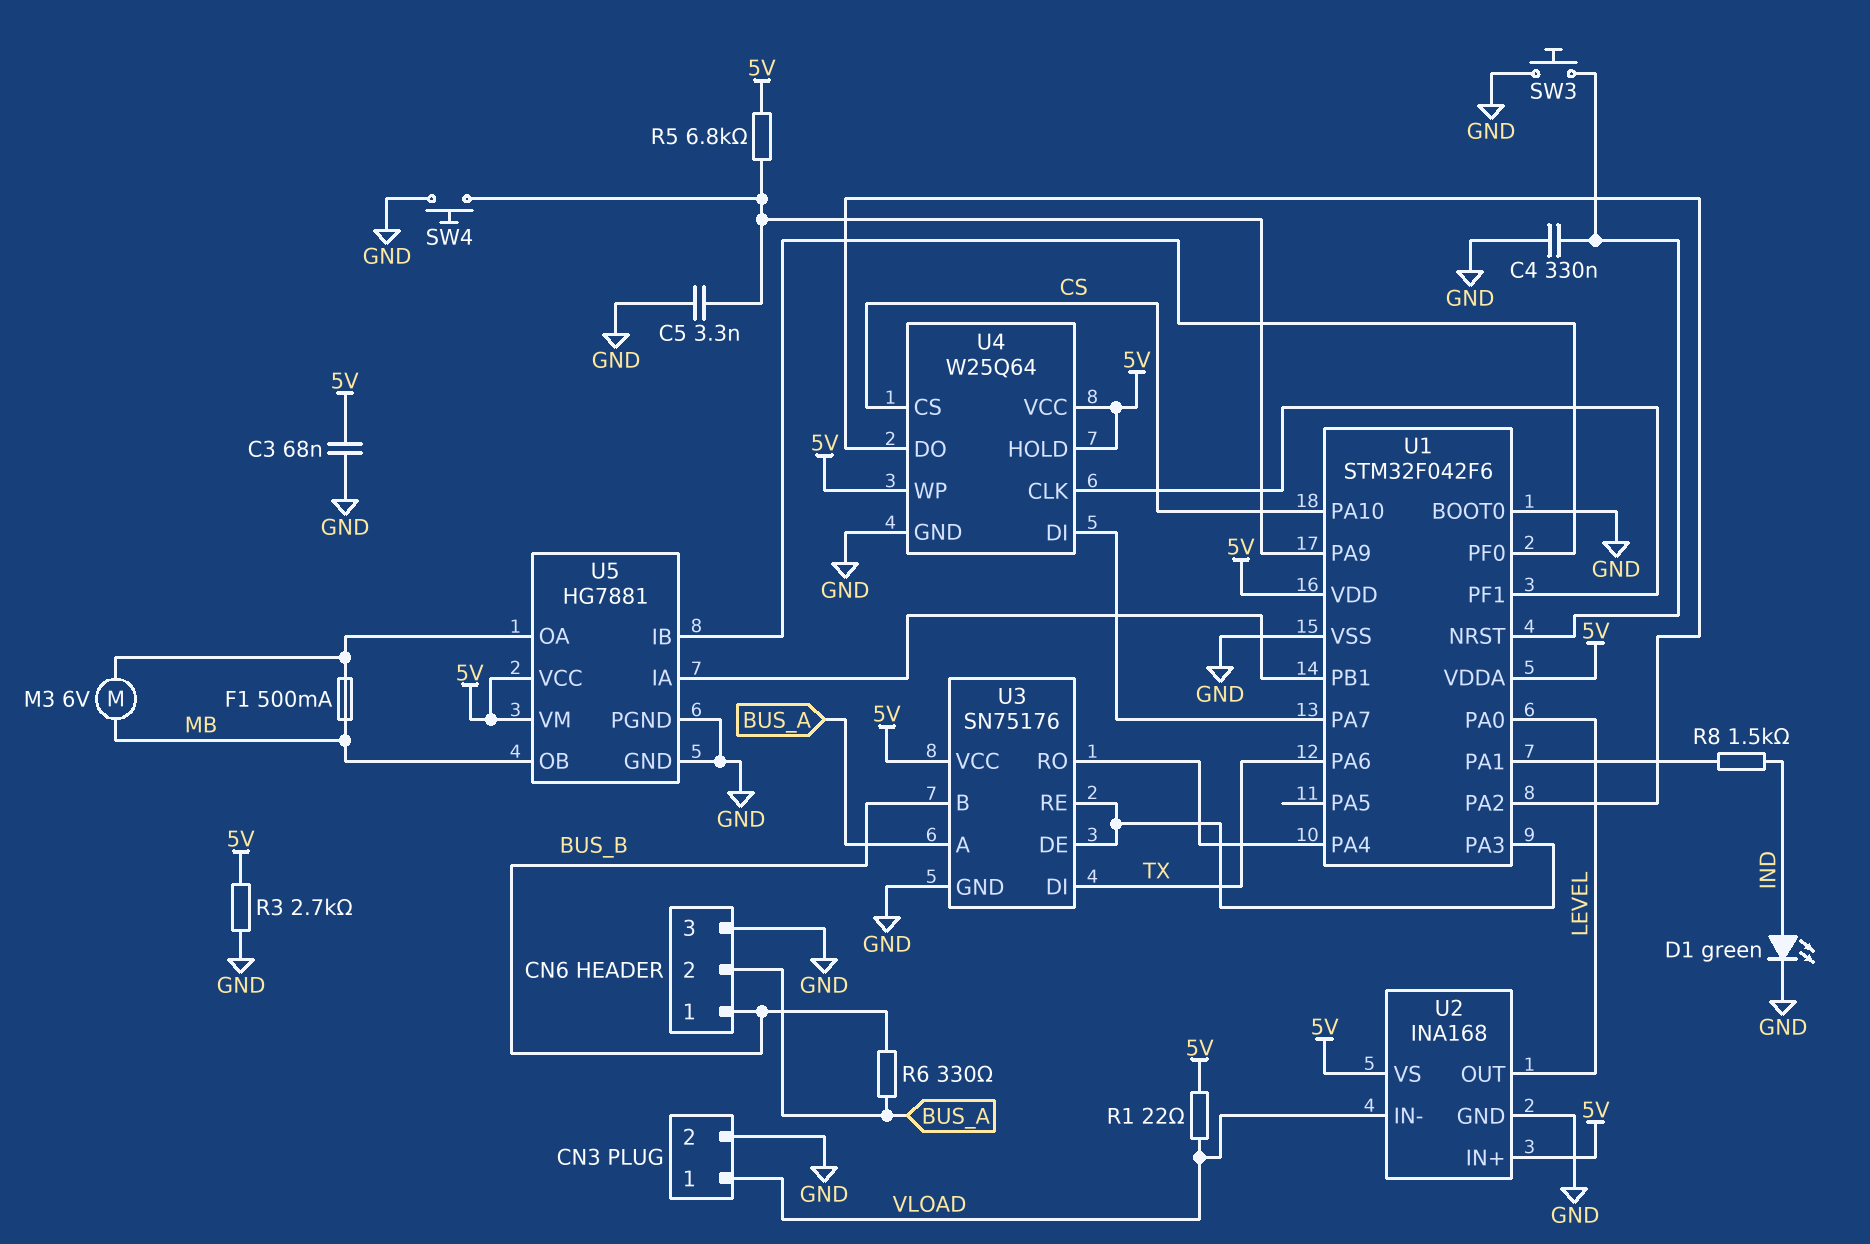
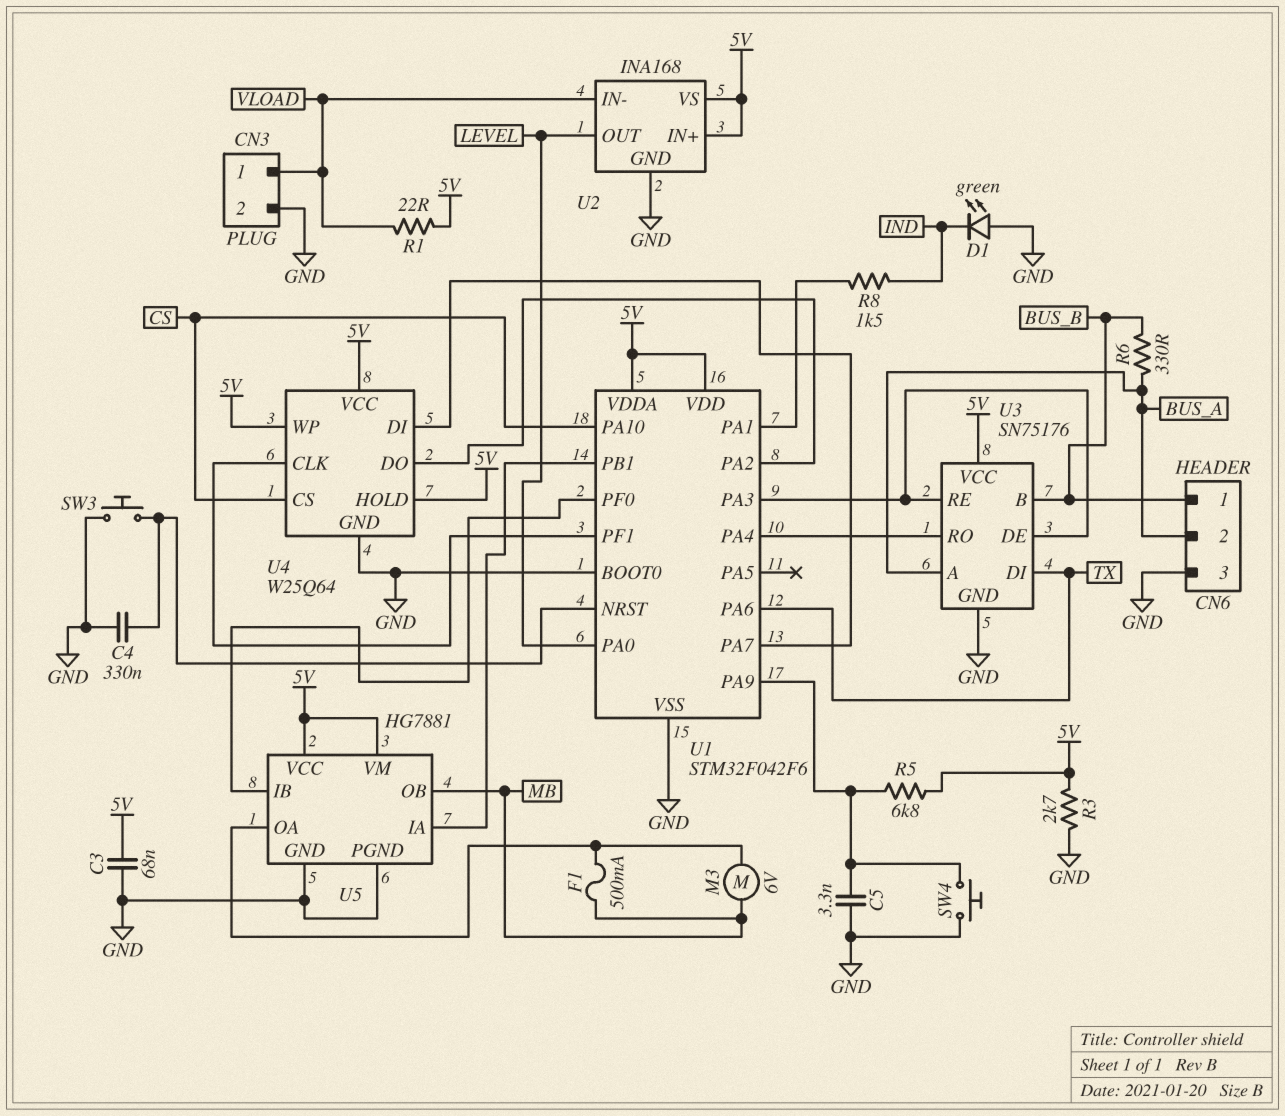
D1: LED green (A IND, K GND) -> LED green (A GND, K IND)

